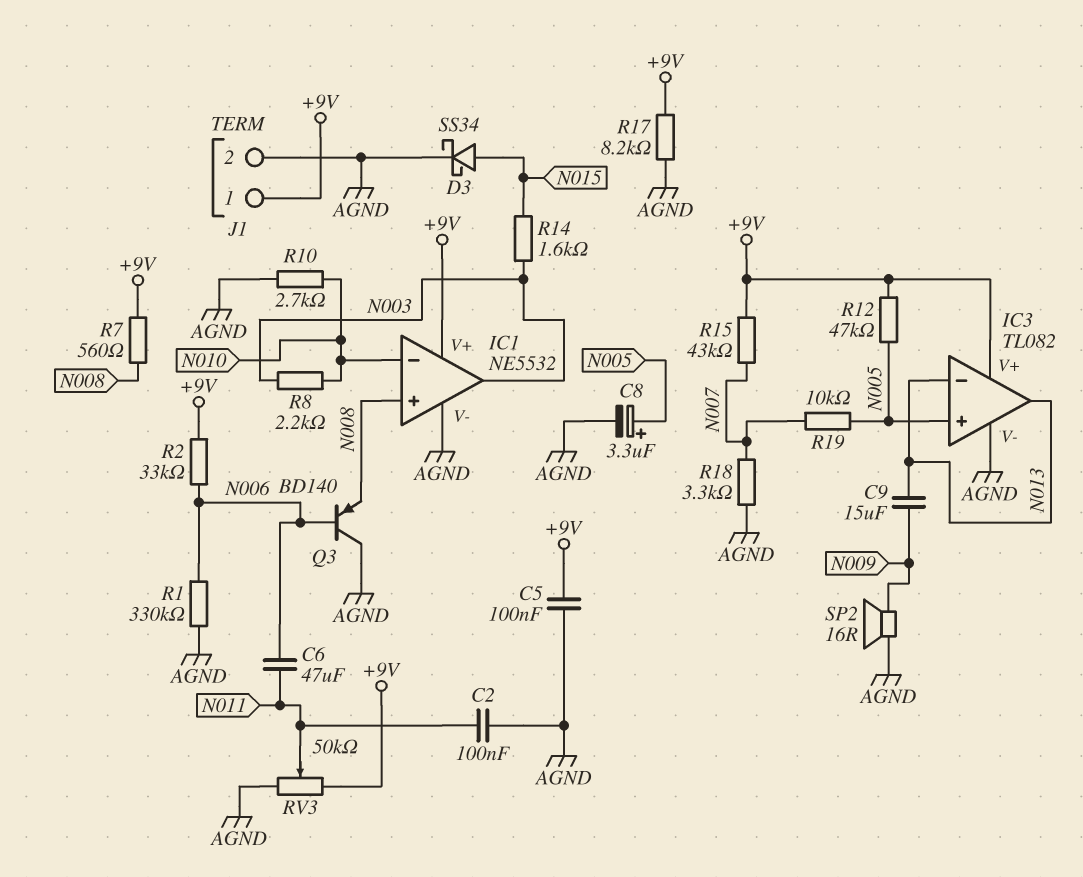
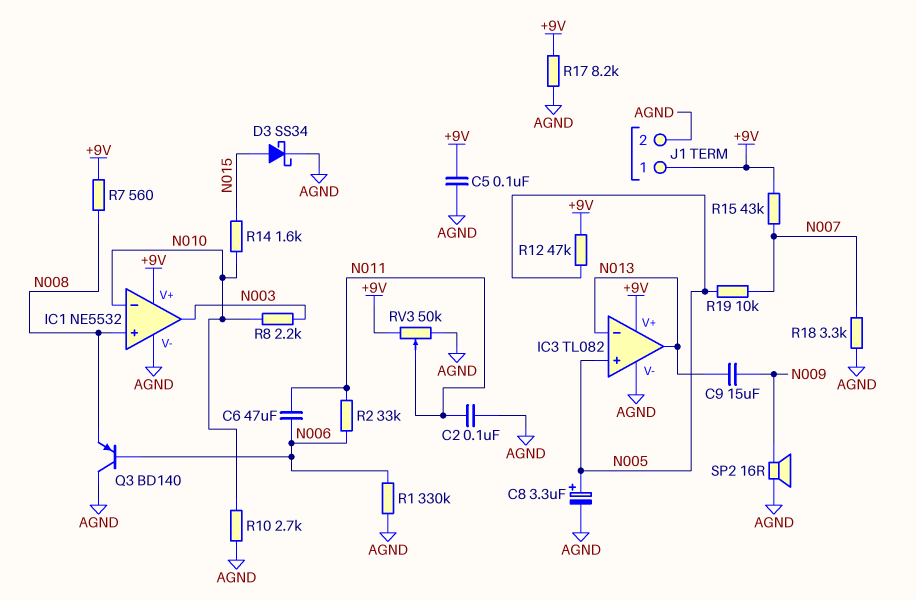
R2: 33k (+9V, N006) -> 33k (N006, N011)
R14: 1.6k (N003, N015) -> 1.6k (N010, N015)

